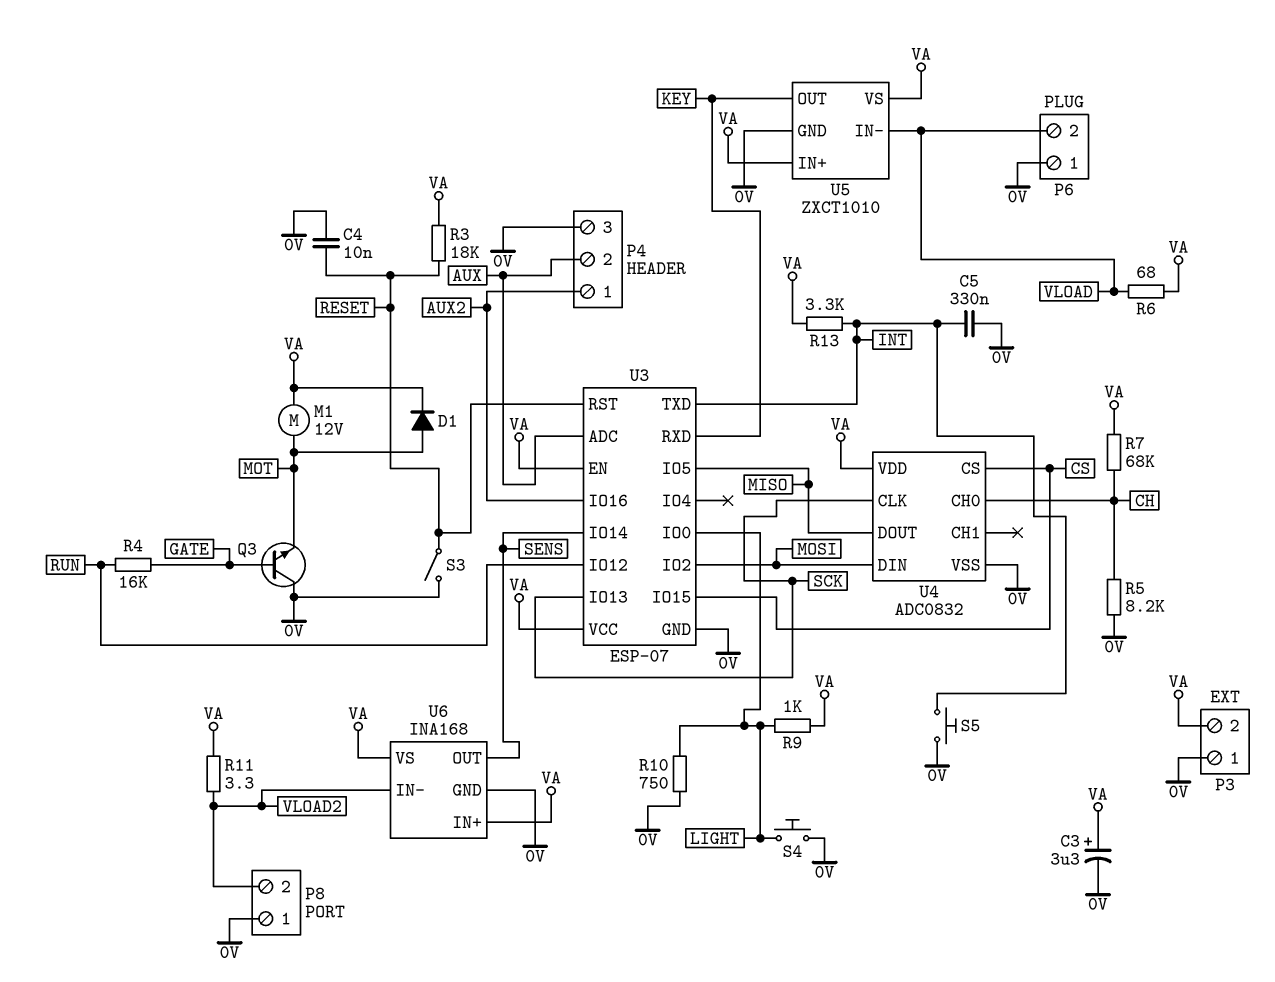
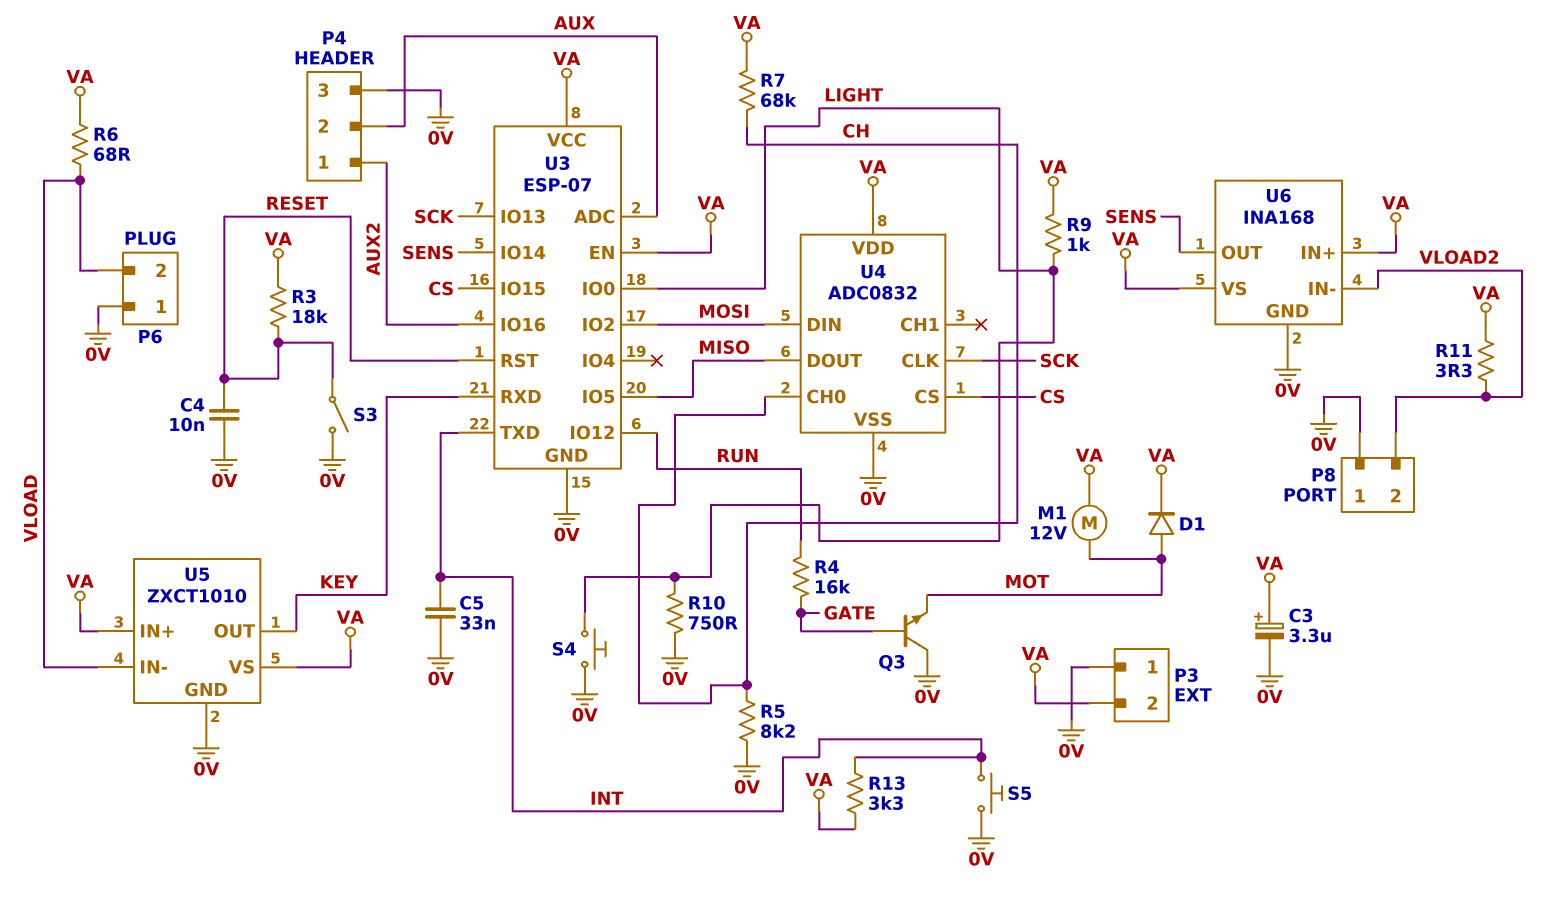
C5: 330nF (0V, INT) -> 33nF (0V, INT)

